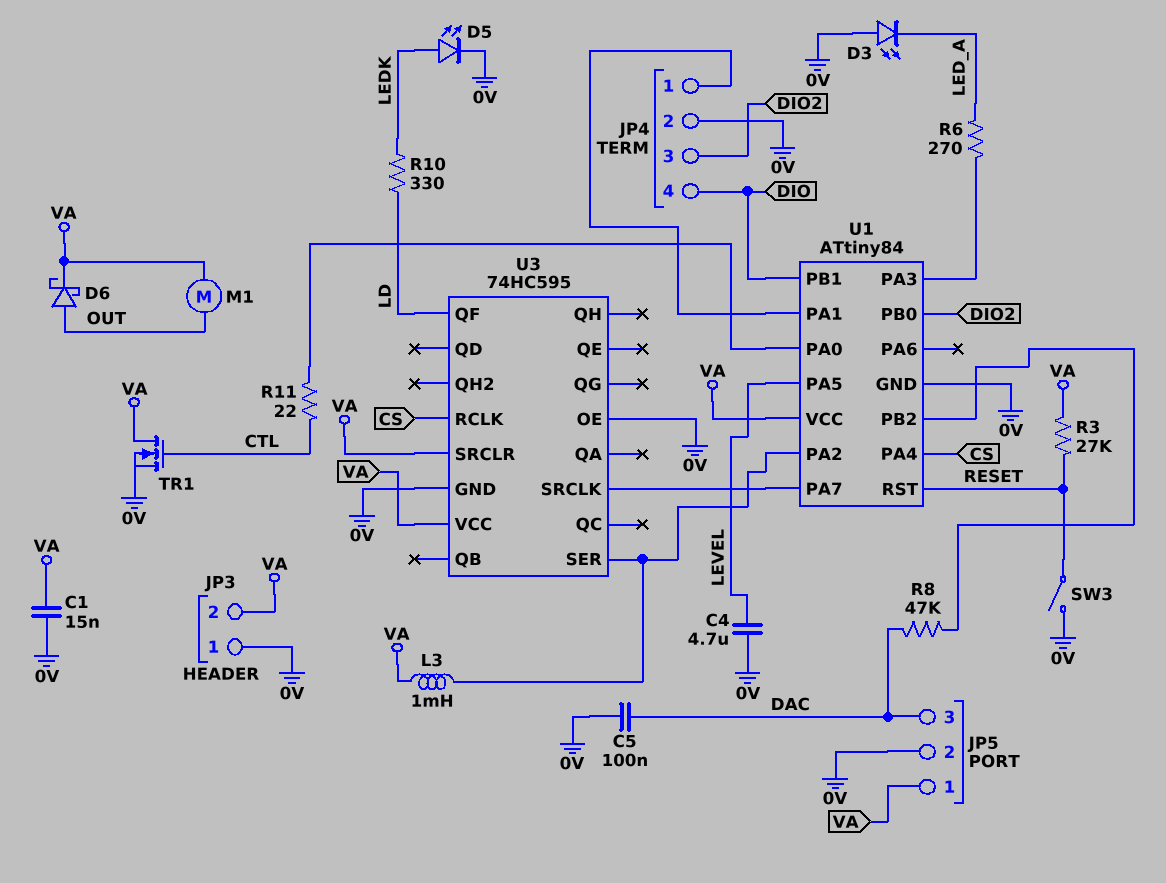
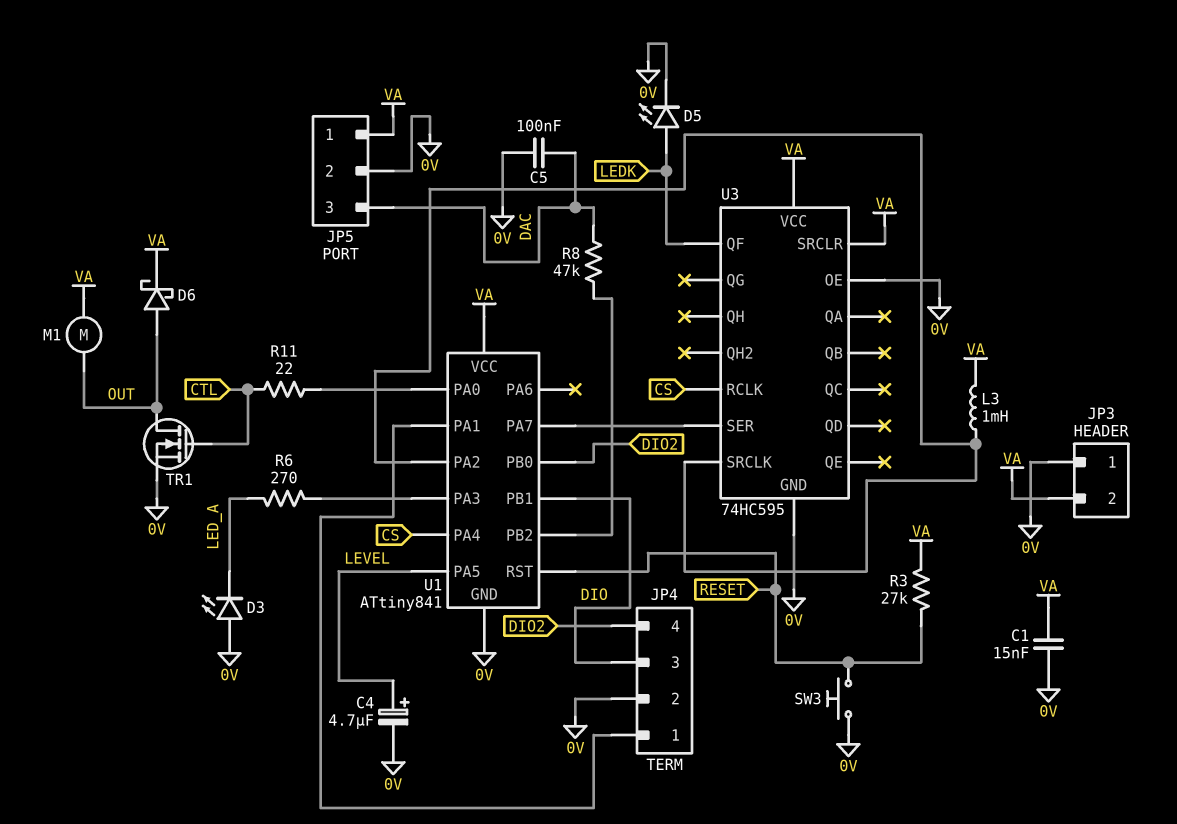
C4: 4.7uF (0V, LEVEL) -> 4.7uF (plus LEVEL, minus 0V)
JP4 pin 3: DIO2 -> DIO
JP4 pin 4: DIO -> DIO2
R10: 330 (LD, LEDK) -> none
SW3: switch (0V, RESET) -> button (0V, RESET)
TR1: NMOS (G CTL, D VA, S 0V) -> NMOS (G CTL, D OUT, S 0V)
U1: ATtiny84 -> ATtiny841
U3 pin QF: LD -> LEDK
U3 pin SER: U1/PA2 -> U1/PA7
U3 pin SRCLK: U1/PA7 -> U1/PA2

